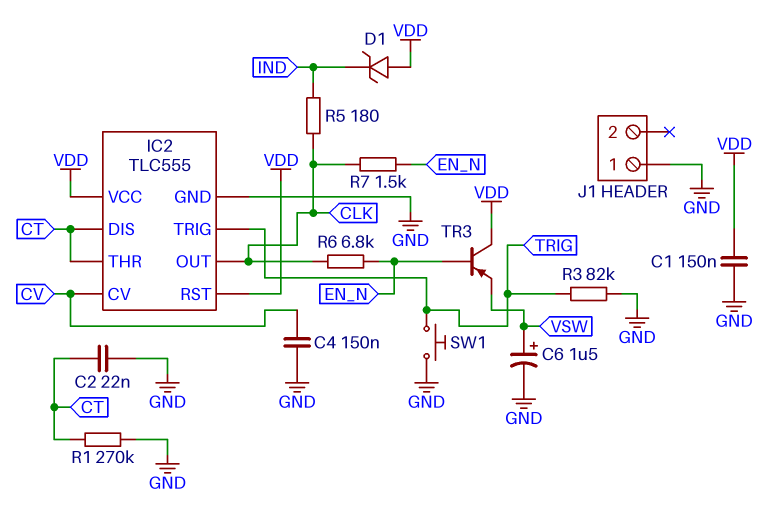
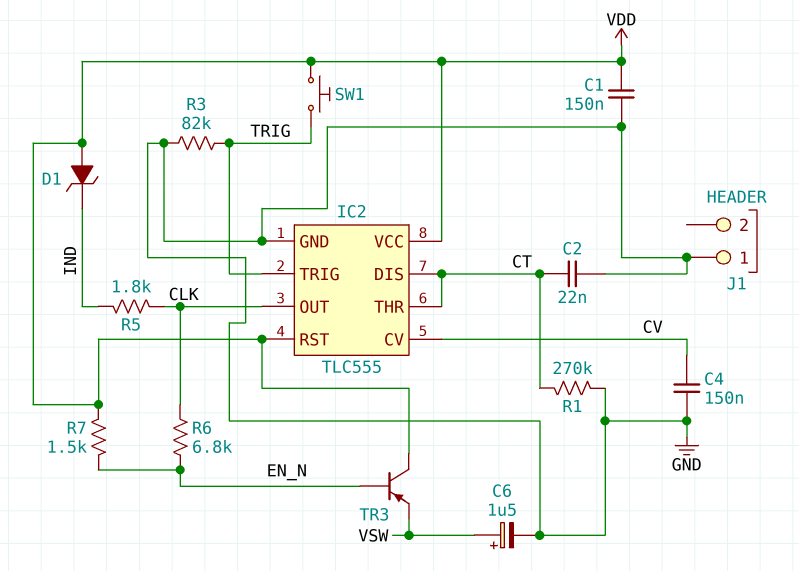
R5: 180 (CLK, IND) -> 1.8k (CLK, IND)
R7: 1.5k (CLK, EN_N) -> 1.5k (EN_N, VDD)
SW1: button (GND, TRIG) -> button (TRIG, VDD)

